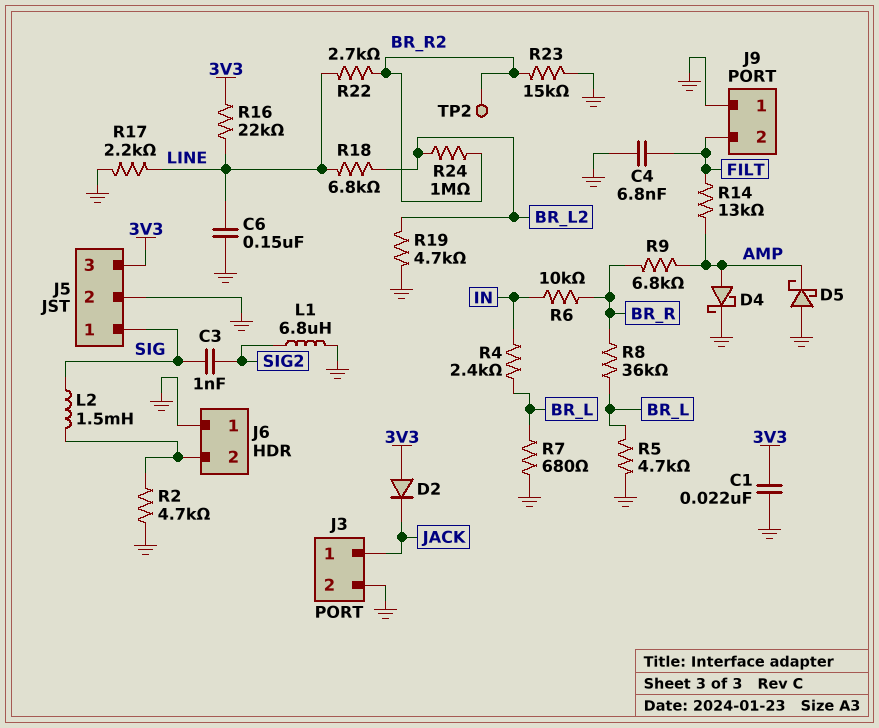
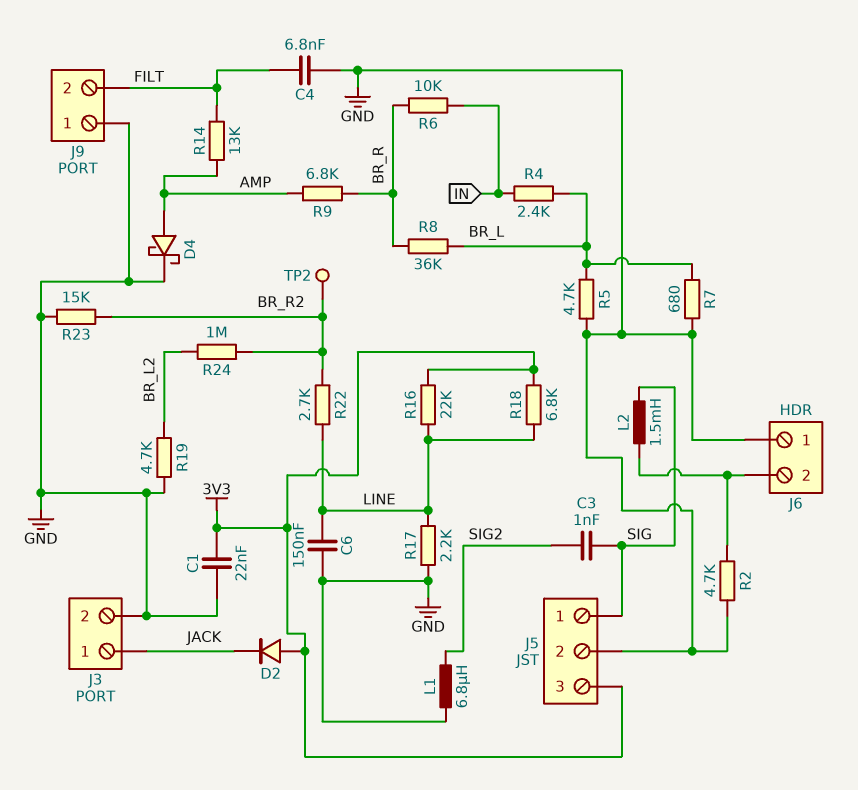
D5: schottky (A GND, K AMP) -> none
R18: 6.8k (BR_L2, LINE) -> 6.8k (3V3, LINE)

